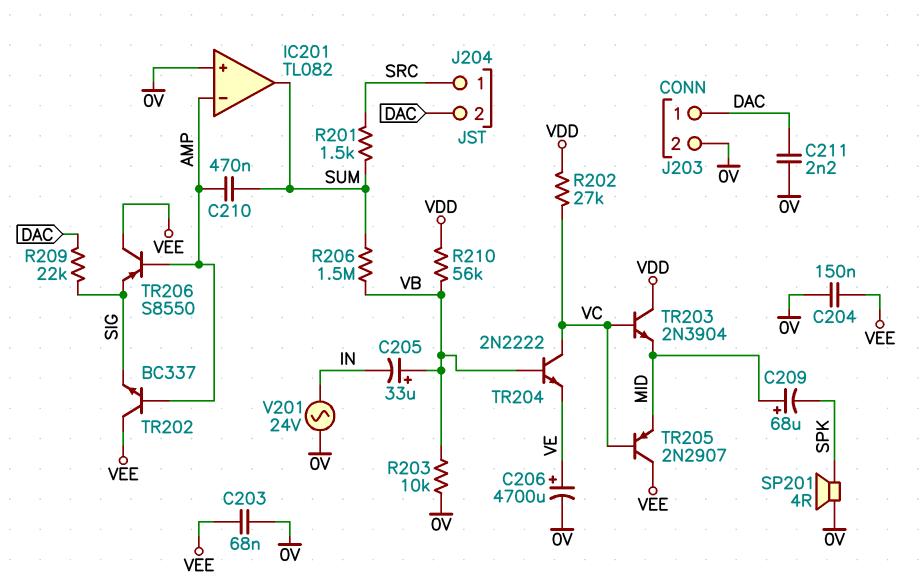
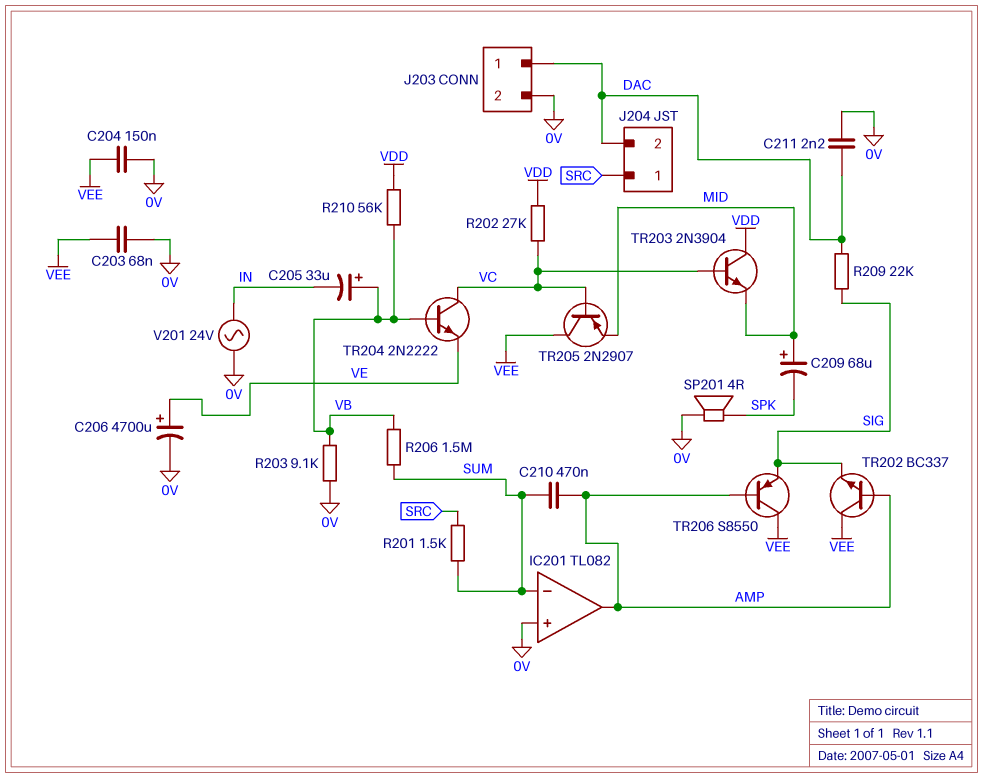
IC201 pin in-: AMP -> SUM
IC201 pin out: SUM -> AMP
R203: 10k (0V, VB) -> 9.1k (0V, VB)

